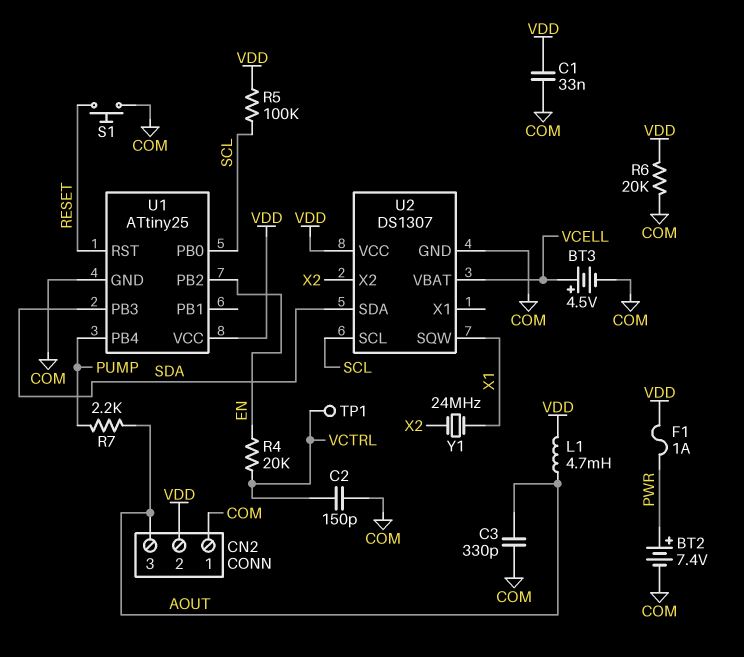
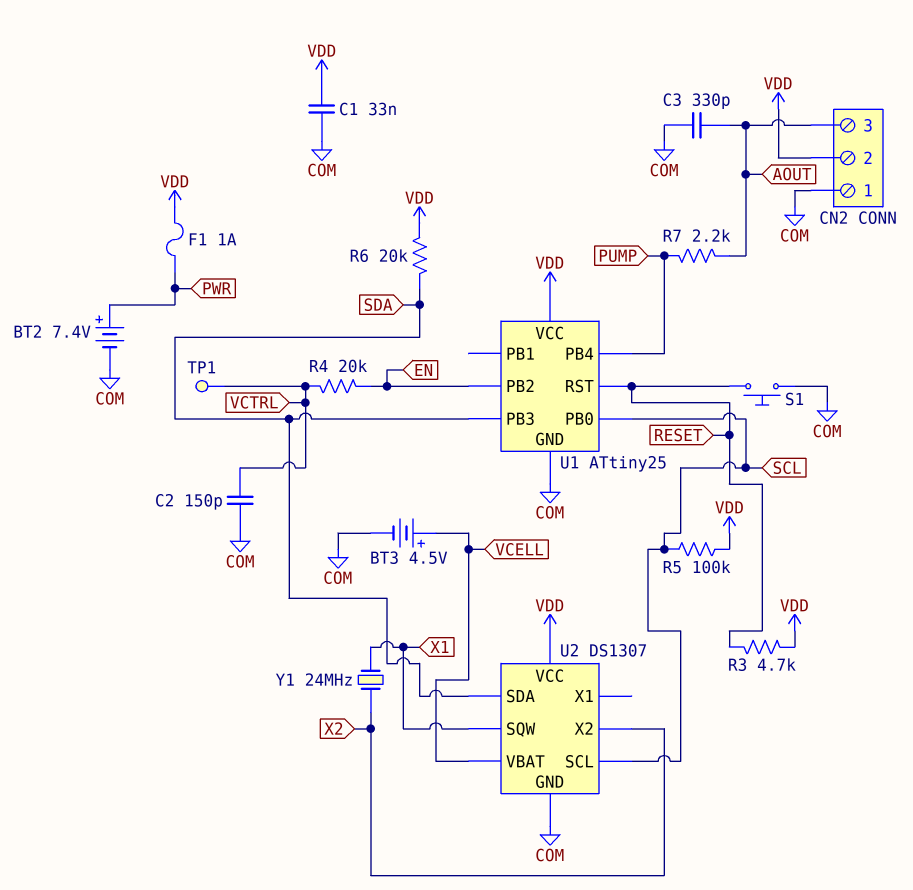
L1: 4.7mH (AOUT, VDD) -> none
R3: none -> 4.7k (RESET, VDD)
R6: 20k (COM, VDD) -> 20k (SDA, VDD)

